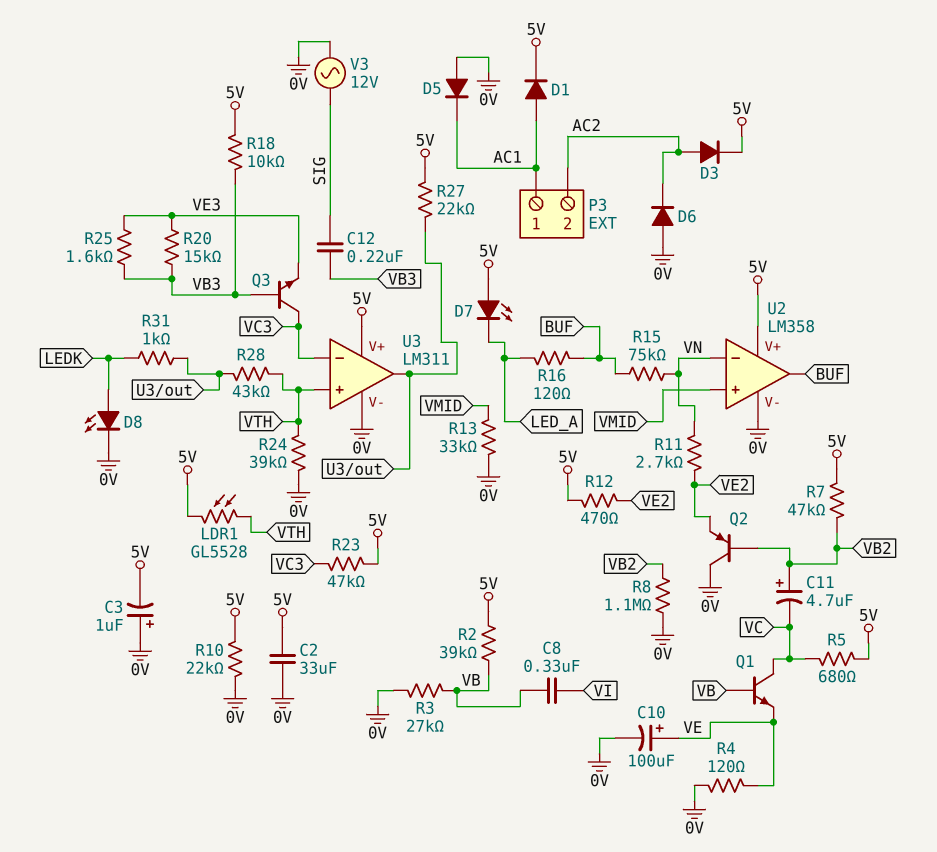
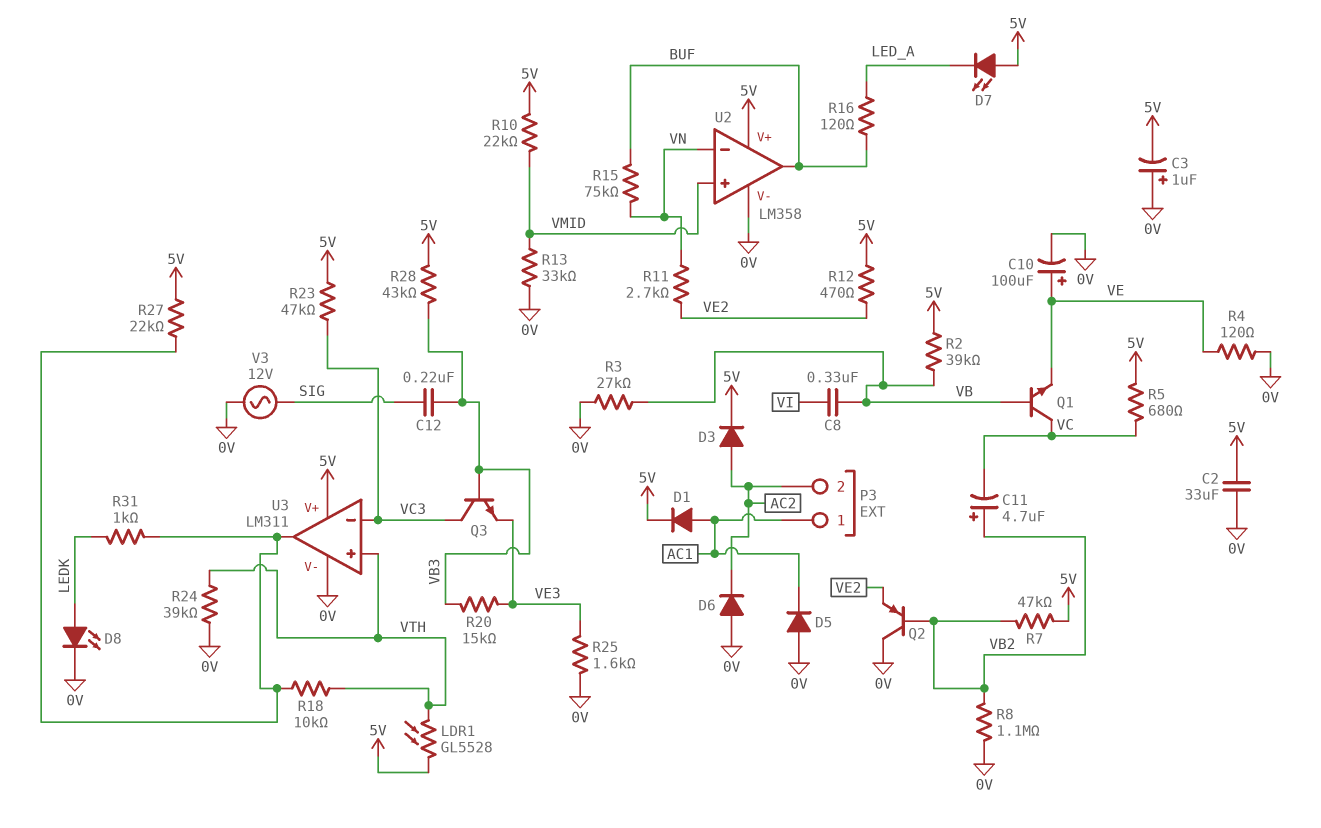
R10: 22k (0V, 5V) -> 22k (5V, VMID)
R18: 10k (5V, VB3) -> 10k (U3/out, VTH)
R25: 1.6k (VB3, VE3) -> 1.6k (0V, VE3)
R28: 43k (U3/out, VTH) -> 43k (5V, VB3)

